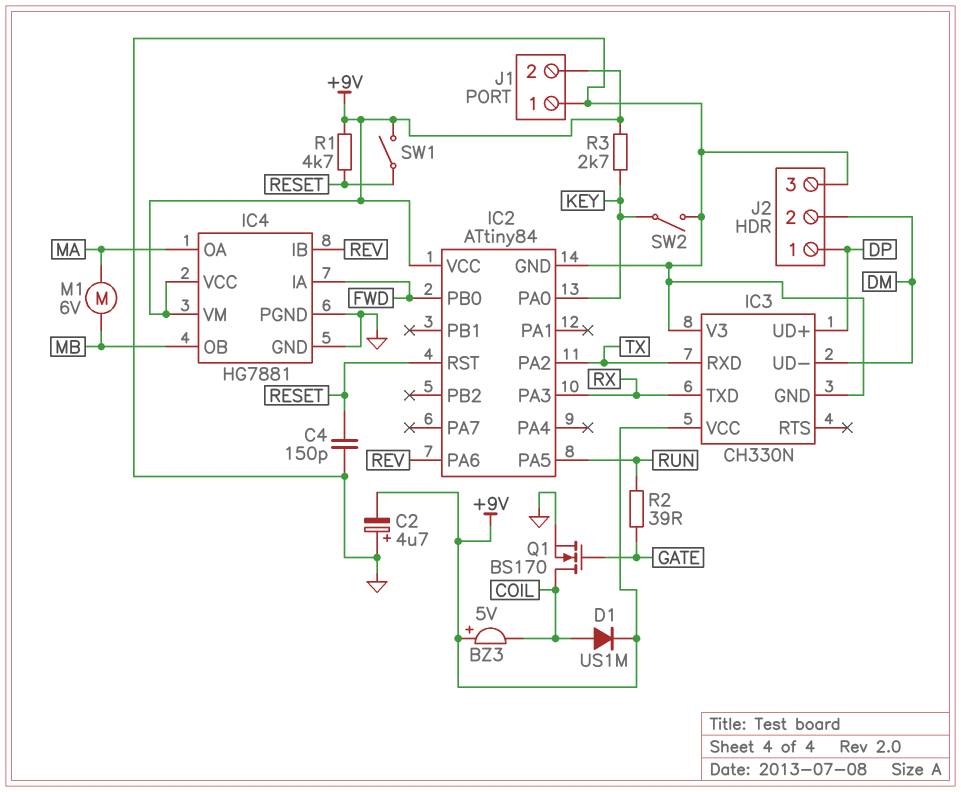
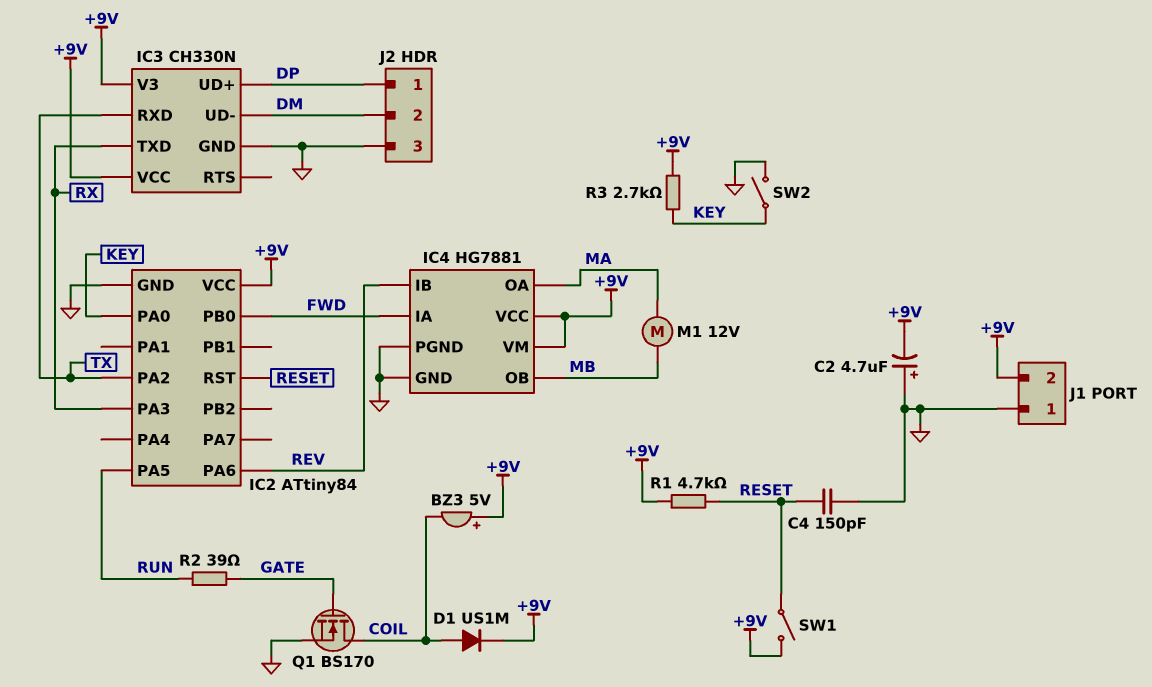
IC3 pin V3: GND -> +9V
M1: motor 6V (MA, MB) -> motor 12V (MA, MB)

